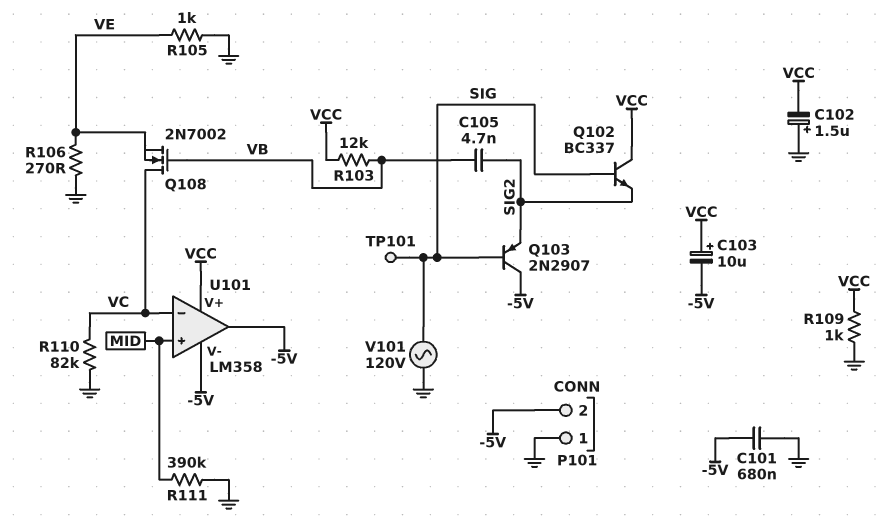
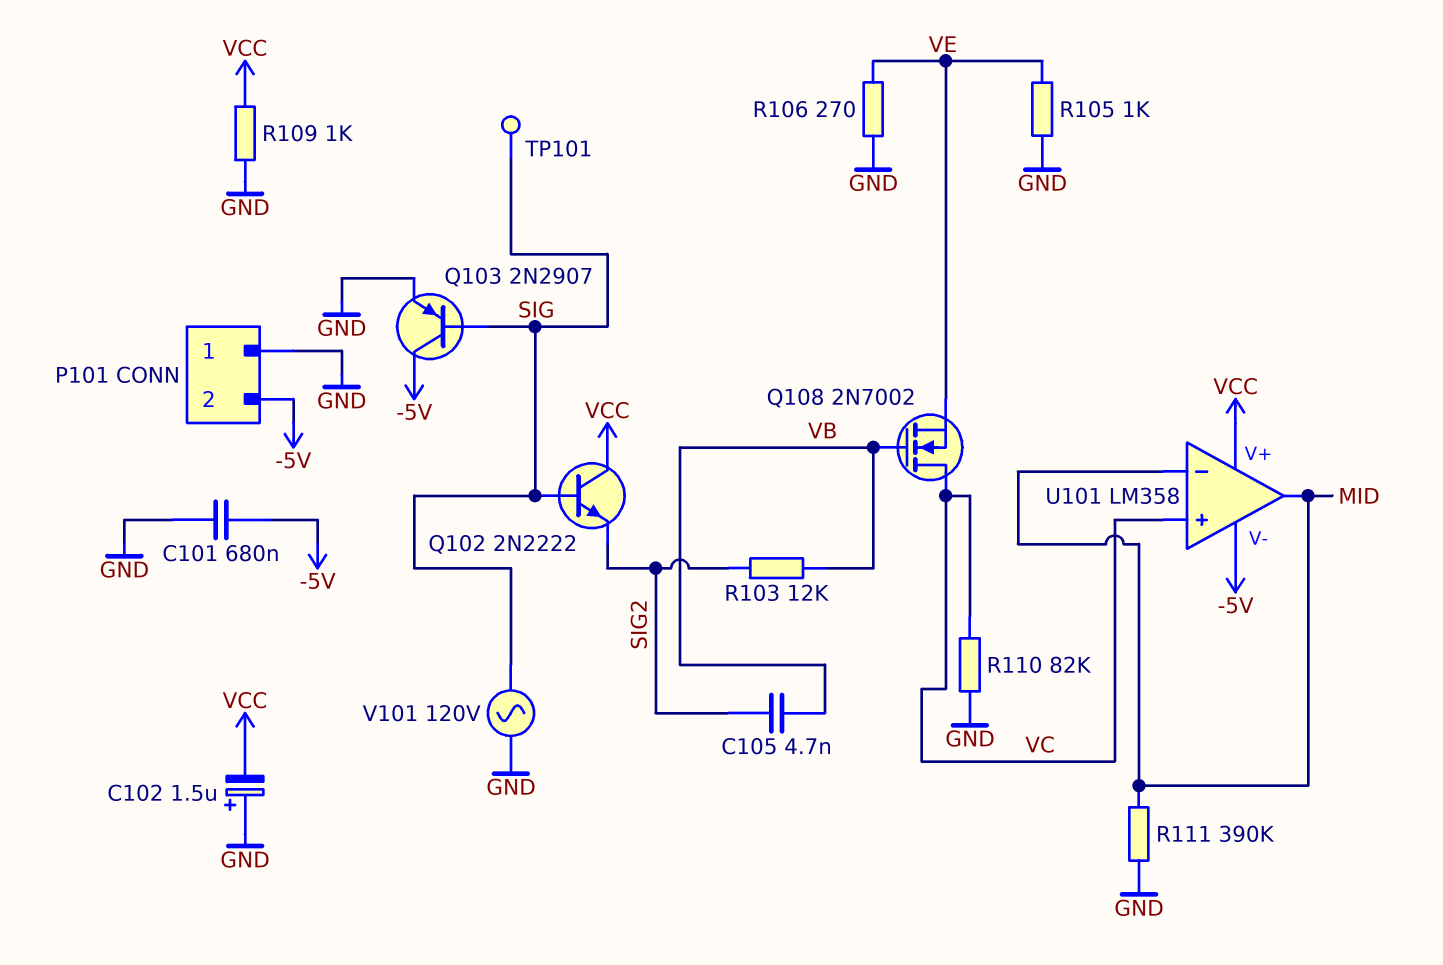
C103: 10uF (plus VCC, minus -5V) -> none
Q102: NPN BC337 (B SIG, C VCC, E SIG2) -> NPN 2N2222 (B SIG, C VCC, E SIG2)
Q103: PNP 2N2907 (B SIG, C -5V, E SIG2) -> PNP 2N2907 (B SIG, C -5V, E GND)
R103: 12k (VB, VCC) -> 12k (SIG2, VB)
U101 pin in+: MID -> VC
U101 pin in-: VC -> MID
U101 pin out: -5V -> MID

